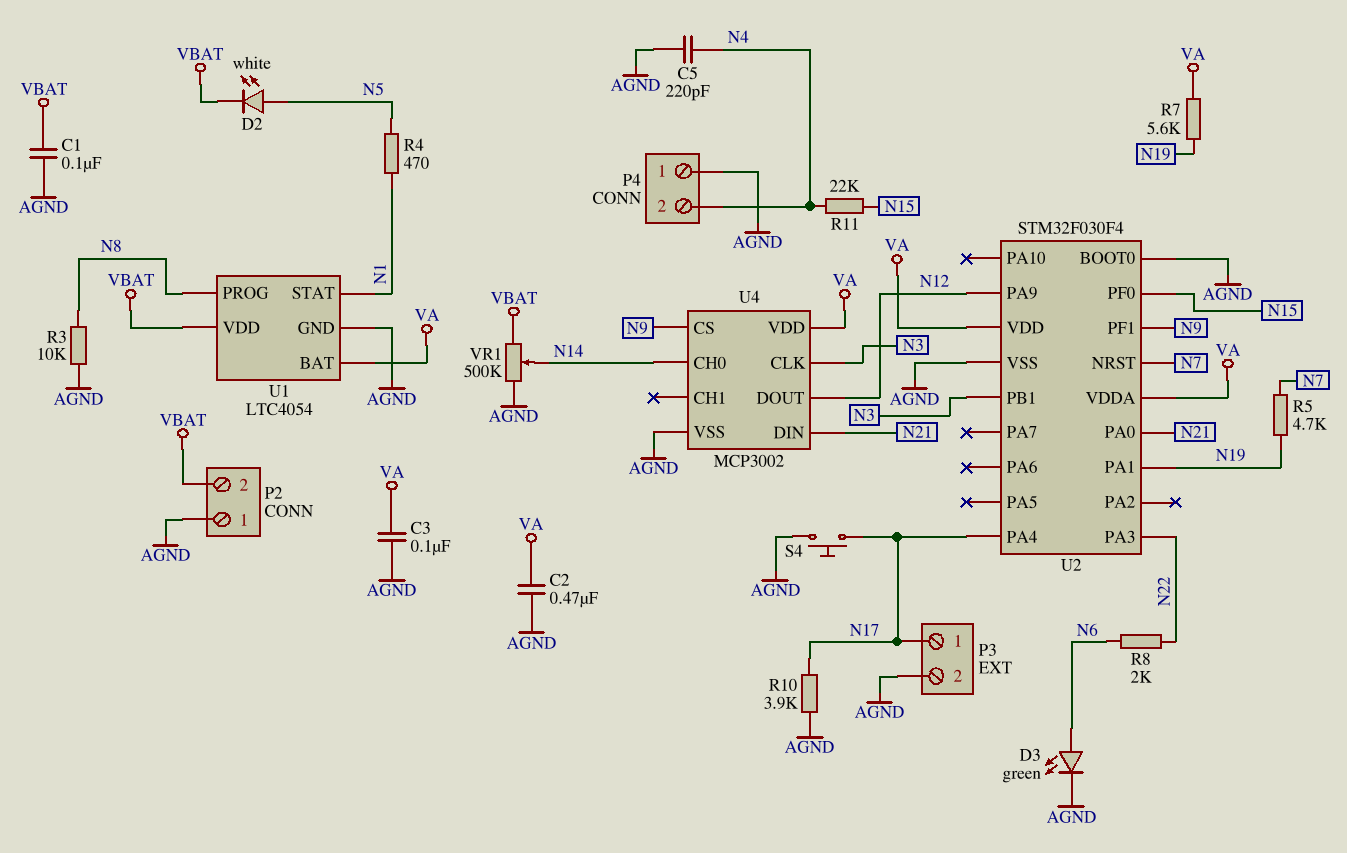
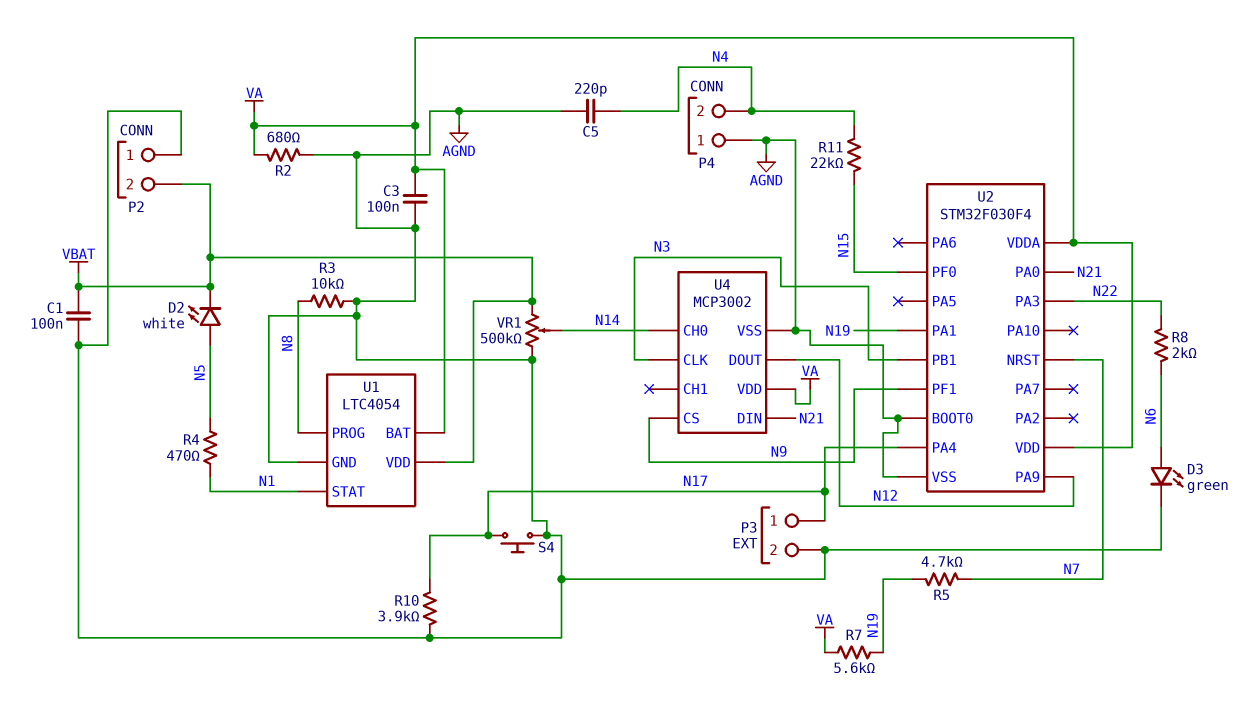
C2: 470nF (AGND, VA) -> none
R2: none -> 680 (AGND, VA)

